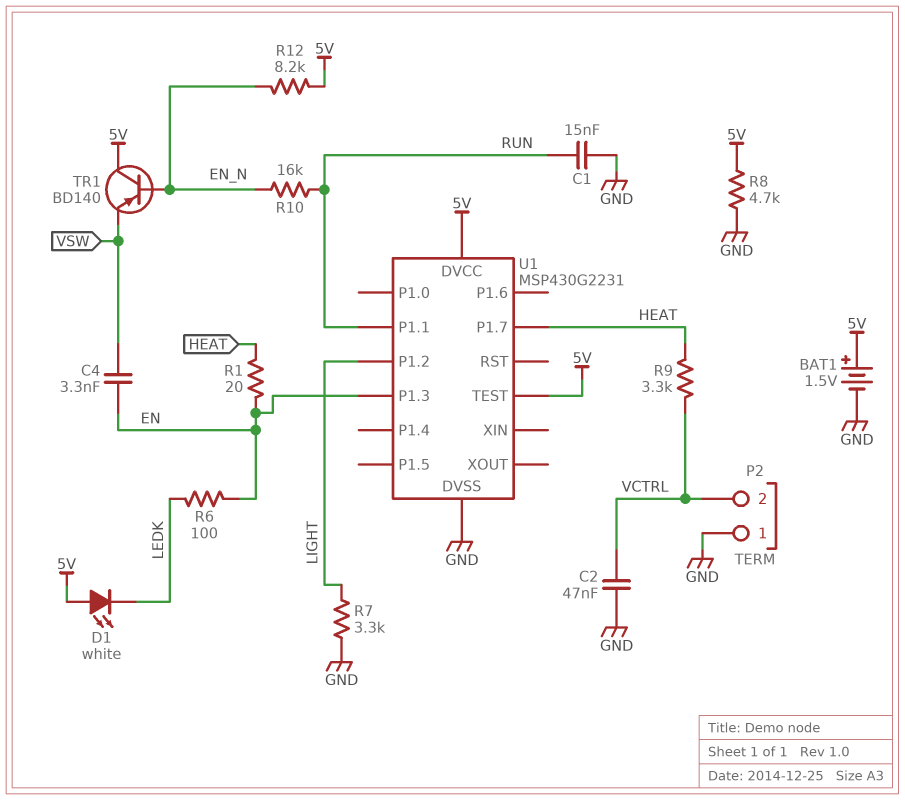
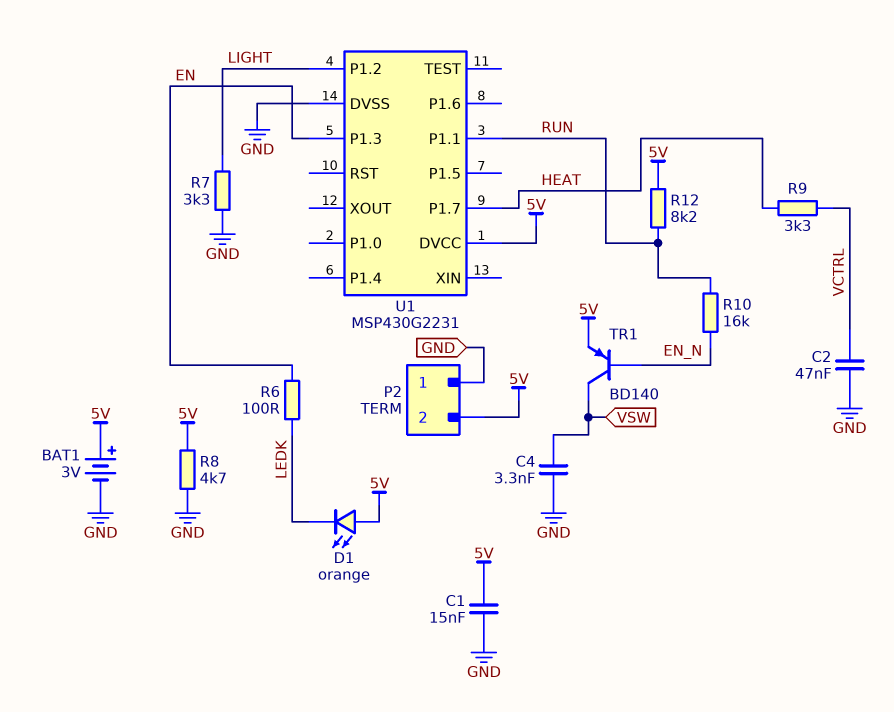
BAT1: 1.5V (plus 5V, minus GND) -> 3V (plus 5V, minus GND)
C1: 15nF (GND, RUN) -> 15nF (5V, GND)
C4: 3.3nF (EN, VSW) -> 3.3nF (GND, VSW)
D1: LED white (A 5V, K LEDK) -> LED orange (A 5V, K LEDK)
P2 pin 2: VCTRL -> 5V
R1: 20 (EN, HEAT) -> none
R12: 8.2k (5V, EN_N) -> 8.2k (5V, RUN)
TR1: PNP BD140 (B EN_N, C 5V, E VSW) -> PNP BD140 (B EN_N, C VSW, E 5V)
U1 pin TEST: 5V -> none

